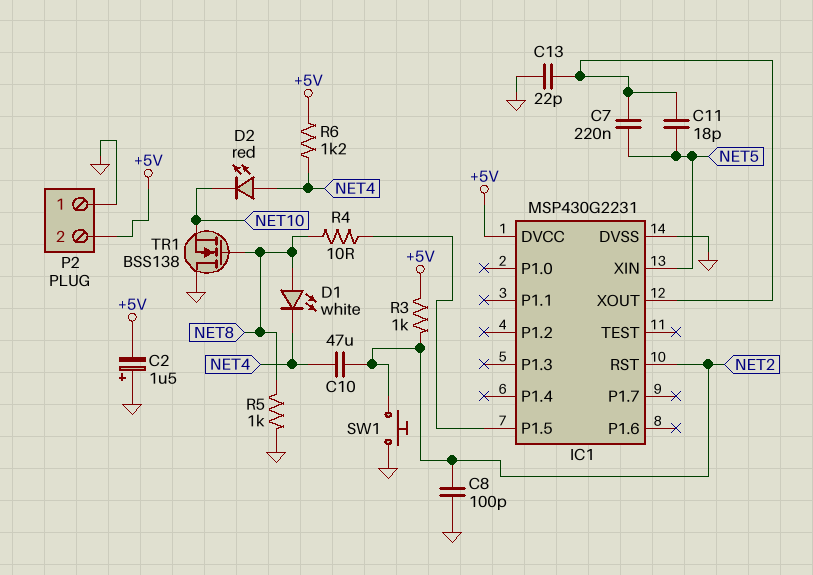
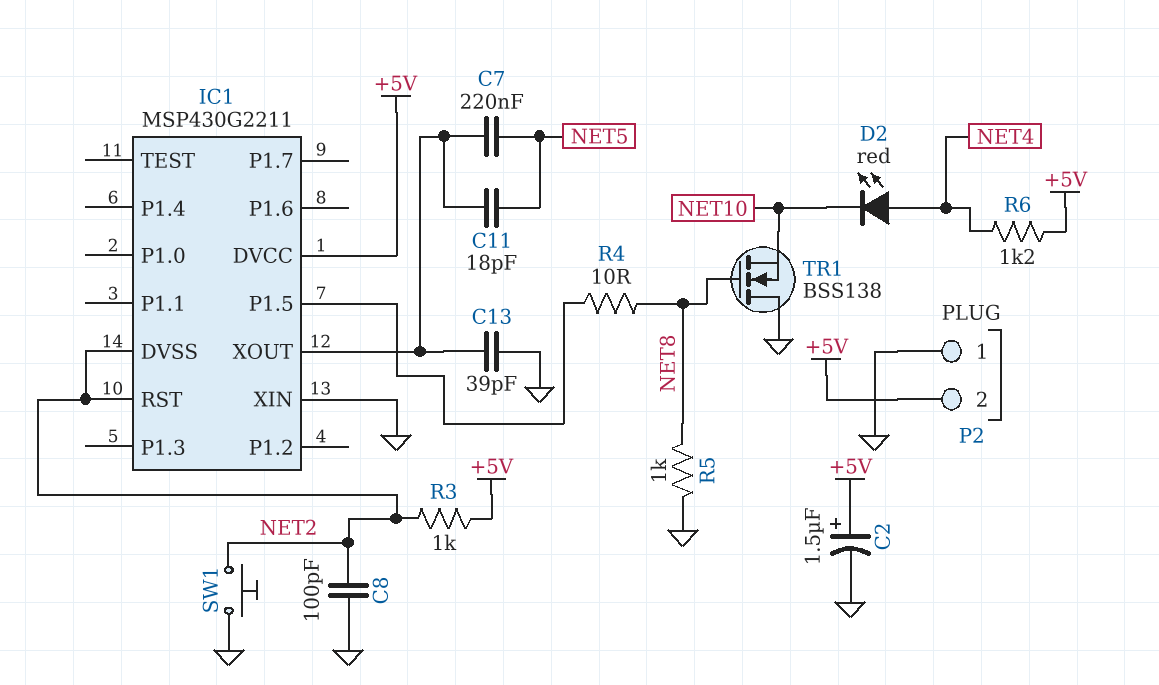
C2: 1.5uF (plus GND, minus +5V) -> 1.5uF (plus +5V, minus GND)
C10: 47uF (NET2, NET4) -> none
C13: 22pF (GND, IC1/XOUT) -> 39pF (GND, IC1/XOUT)
D1: LED white (A NET8, K NET4) -> none
IC1: MSP430G2231 -> MSP430G2211
IC1 pin DVSS: GND -> NET2
IC1 pin XIN: NET5 -> GND

